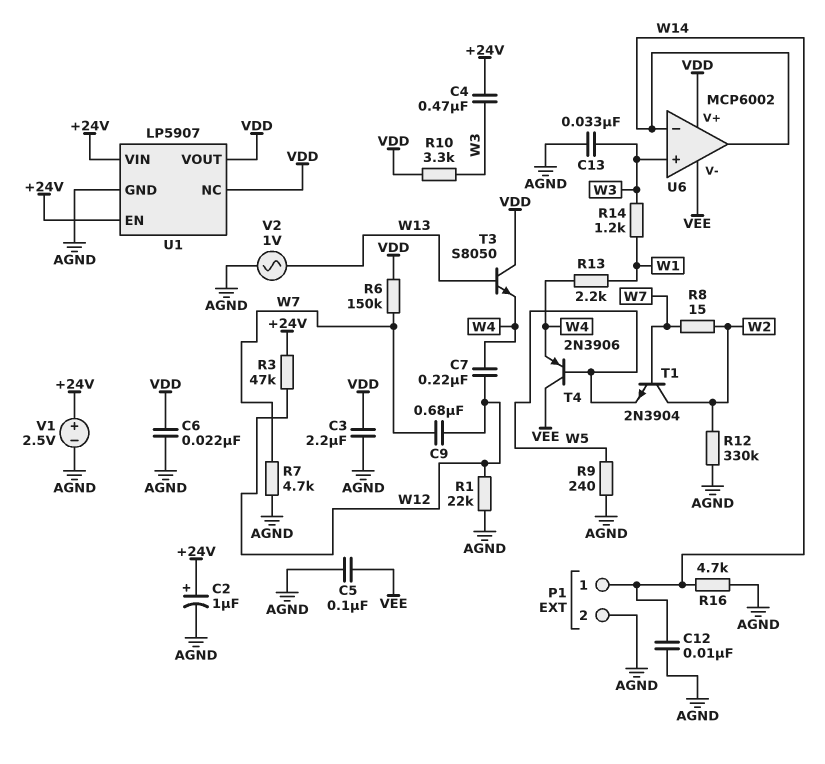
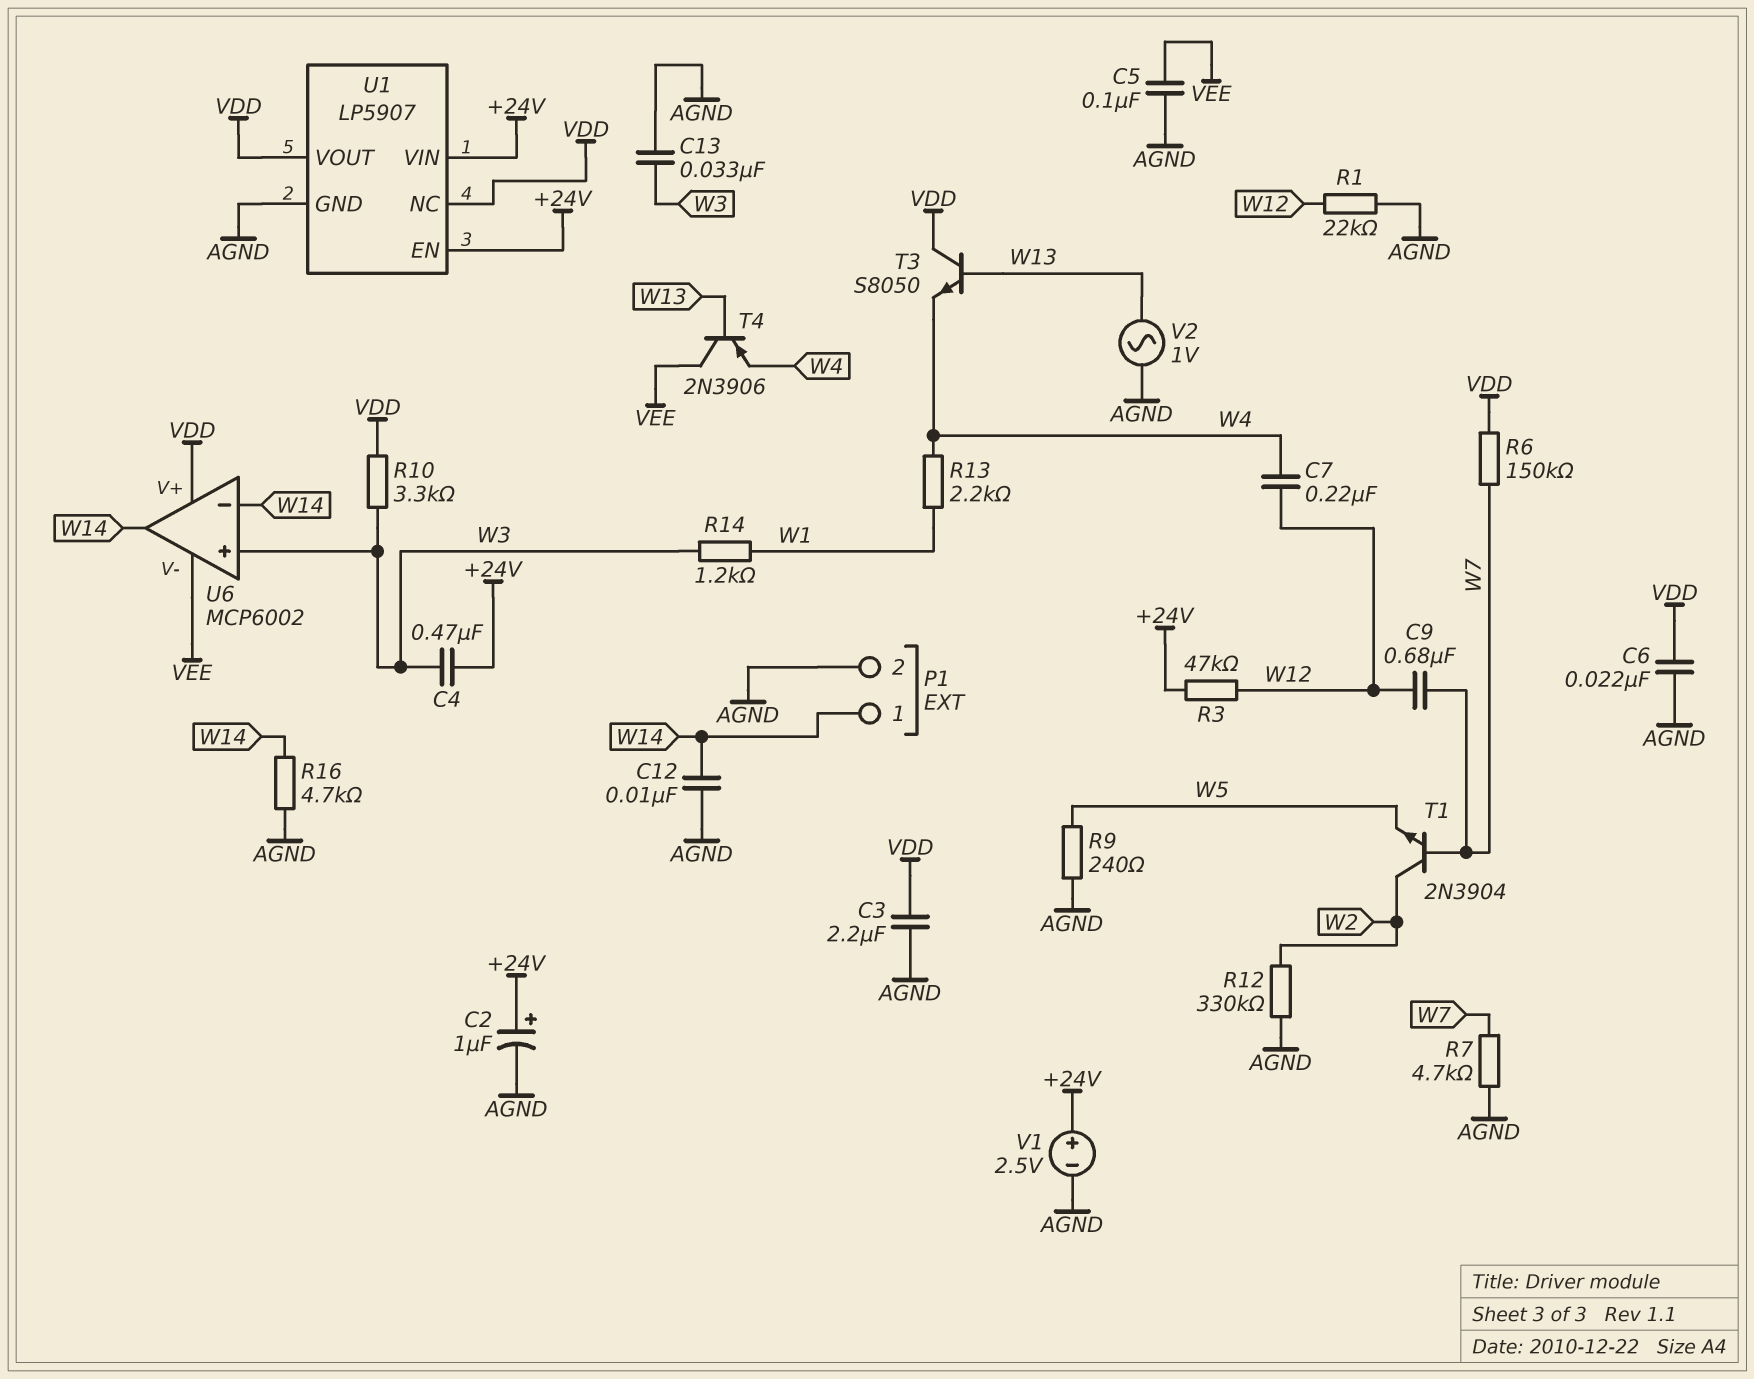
R8: 15 (W2, W7) -> none
T4: PNP 2N3906 (B W5, C VEE, E W4) -> PNP 2N3906 (B W13, C VEE, E W4)

